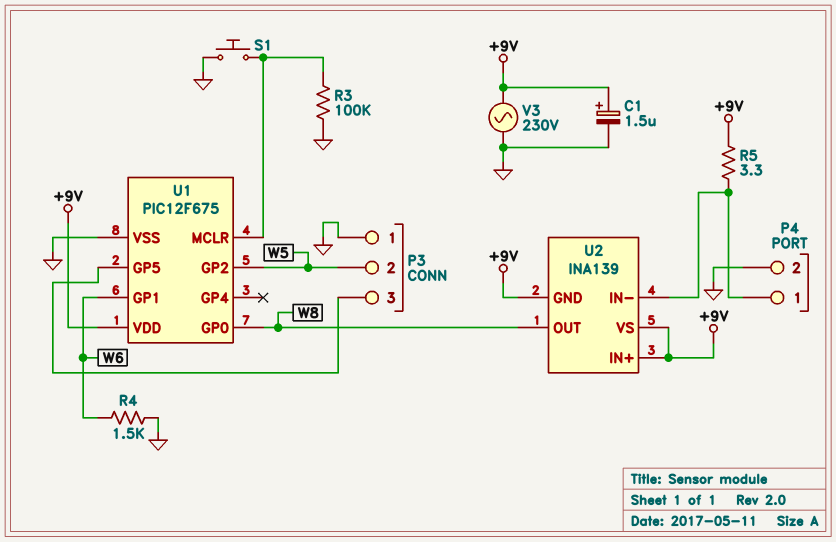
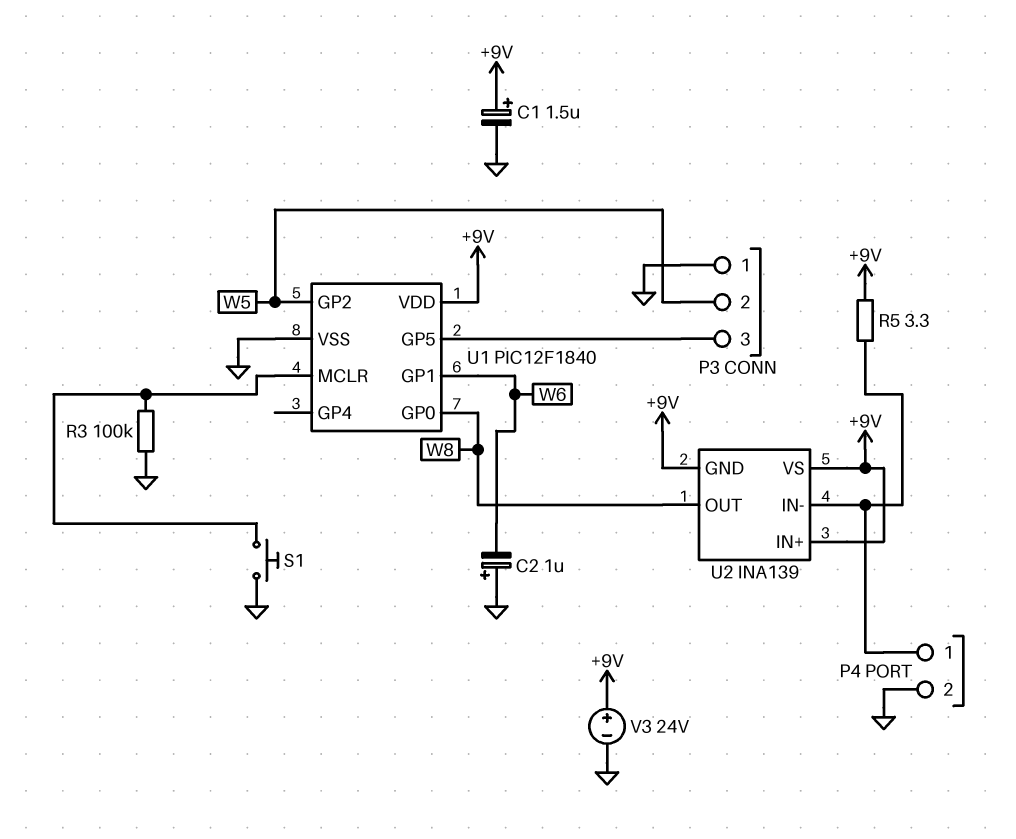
C2: none -> 1uF (plus GND, minus W6)
R4: 1.5k (GND, W6) -> none
U1: PIC12F675 -> PIC12F1840
V3: AC 230V (+9V, GND) -> 24V (plus +9V, minus GND)

